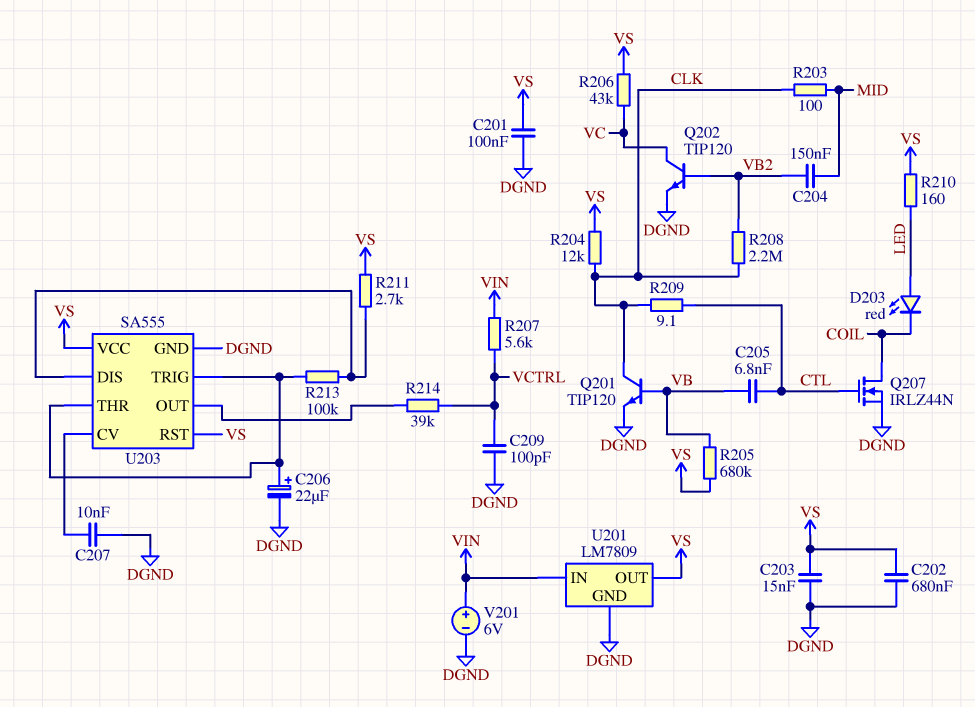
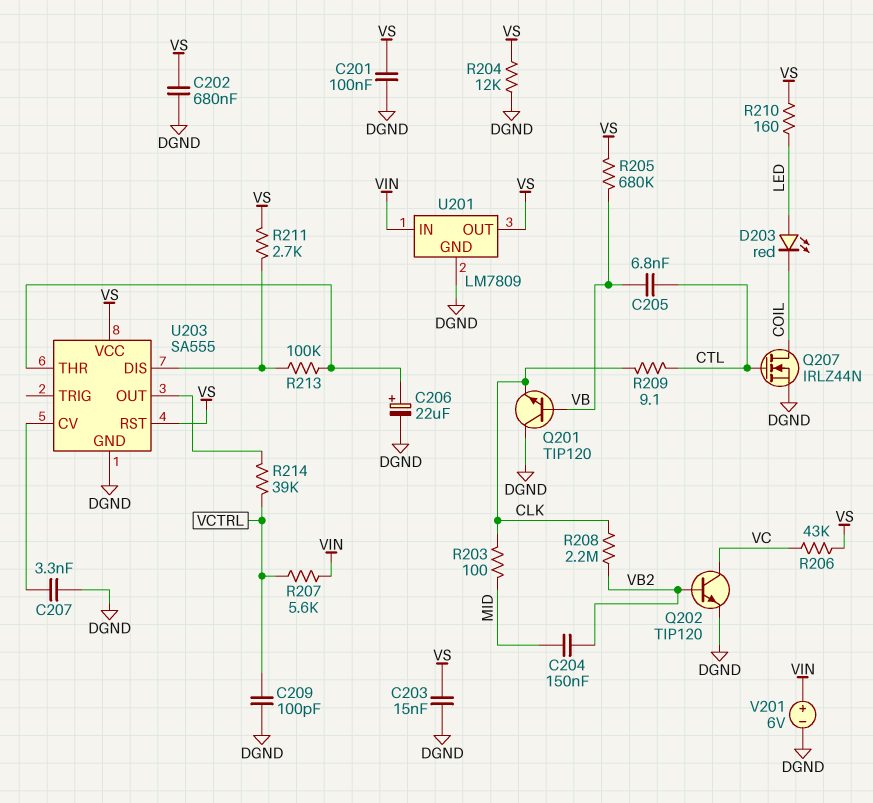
C207: 10nF (DGND, U203/CV) -> 3.3nF (DGND, U203/CV)
Q201: NPN TIP120 (B VB, C CLK, E DGND) -> NPN TIP120 (B VB, C DGND, E CLK)
R204: 12k (CLK, VS) -> 12k (DGND, VS)
U203 pin TRIG: U203/THR -> none

